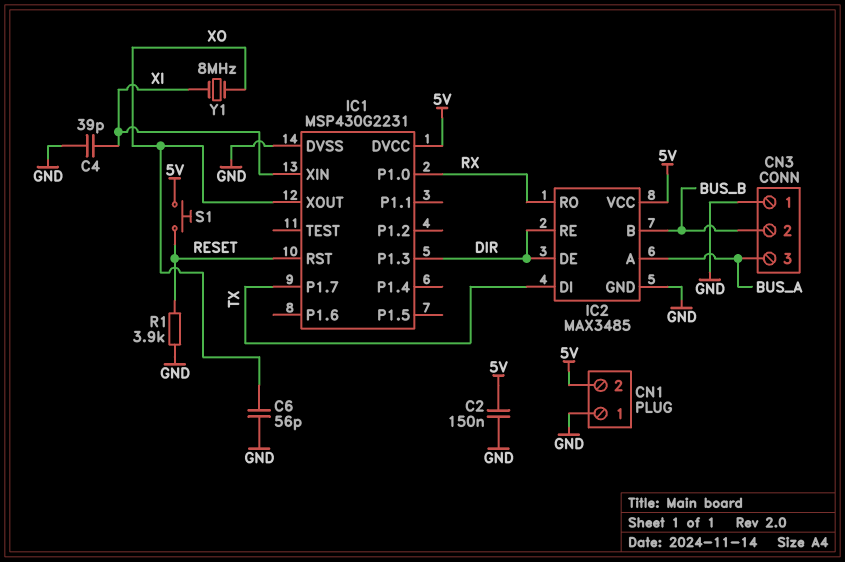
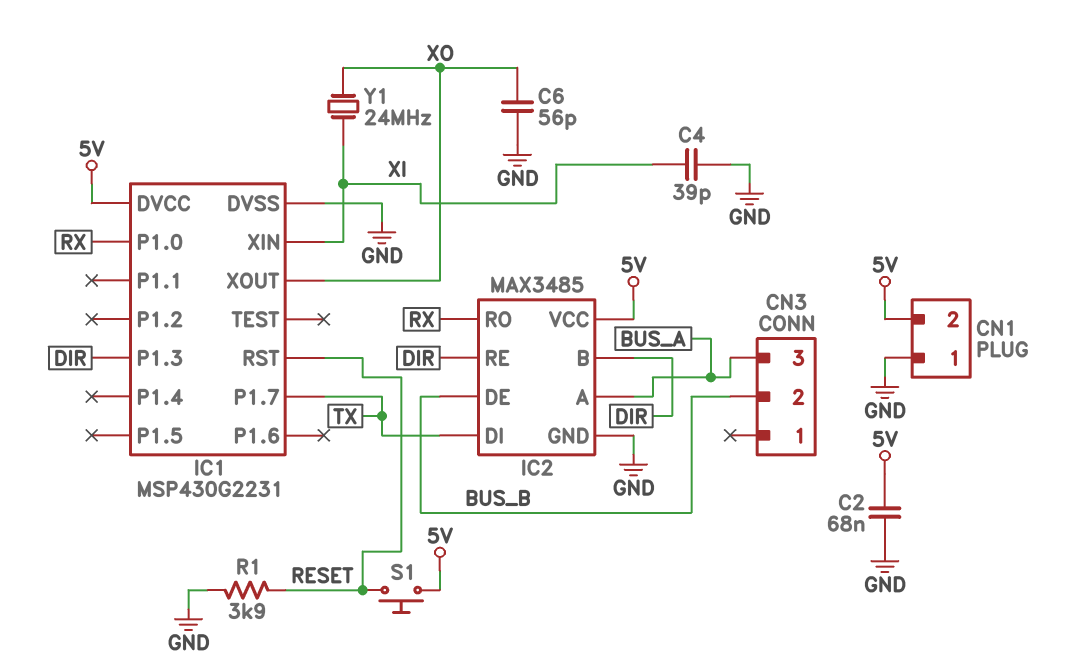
C2: 150nF (5V, GND) -> 68nF (5V, GND)
CN3 pin 1: GND -> none
IC2 pin B: BUS_B -> DIR
IC2 pin DE: DIR -> BUS_B
Y1: 8MHz (XI, XO) -> 24MHz (XI, XO)

